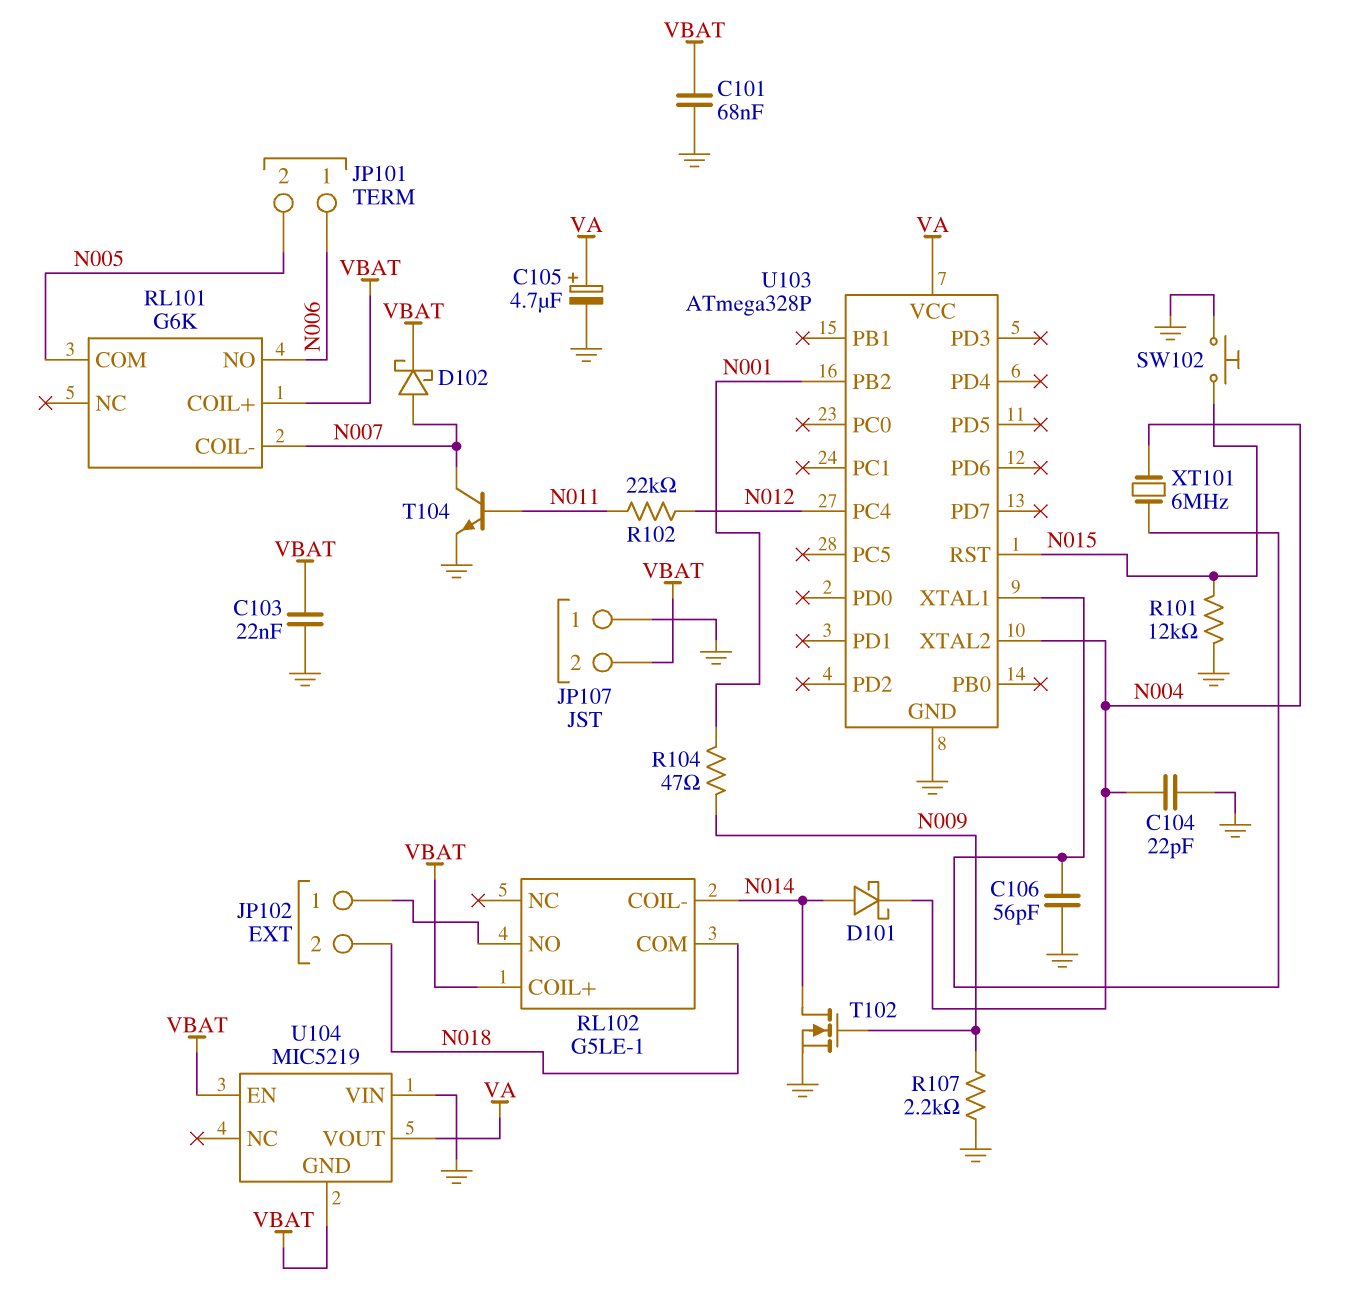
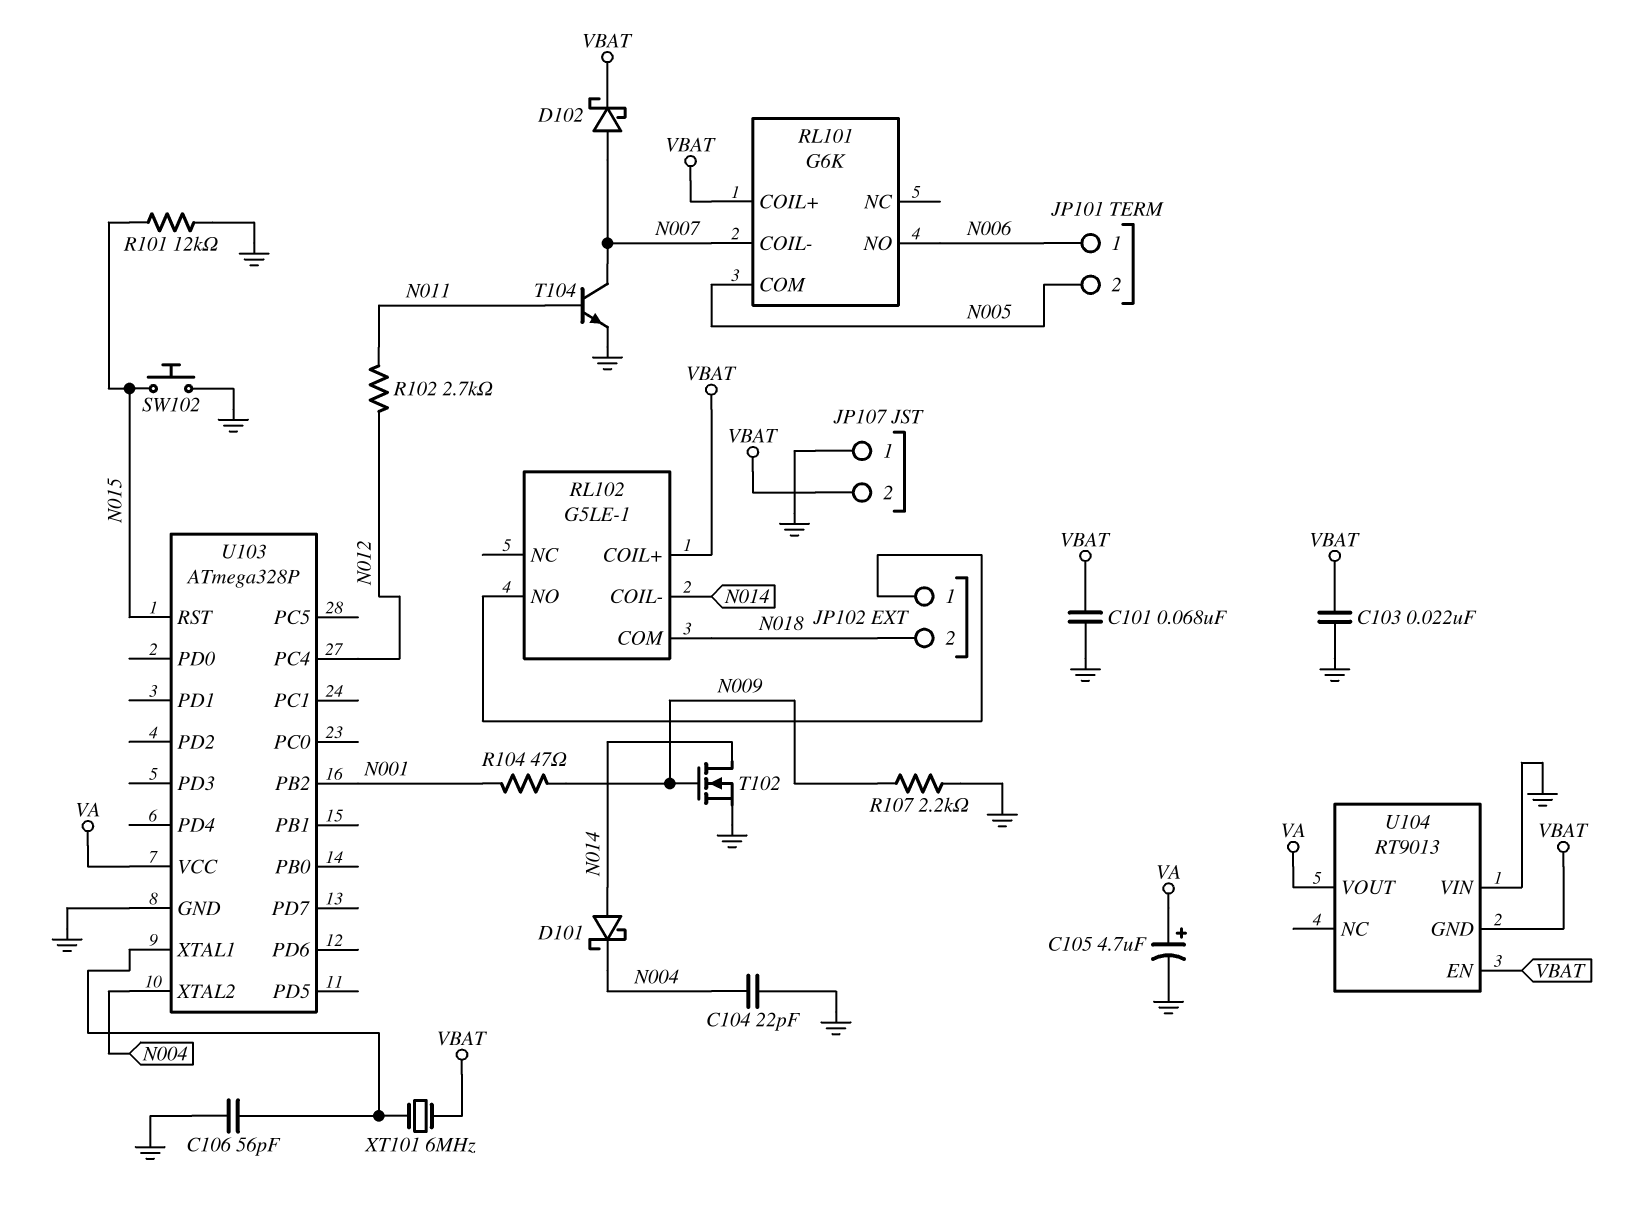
R102: 22k (N011, N012) -> 2.7k (N011, N012)
U104: MIC5219 -> RT9013
XT101: 6MHz (N004, U103/XTAL1) -> 6MHz (U103/XTAL1, VBAT)

